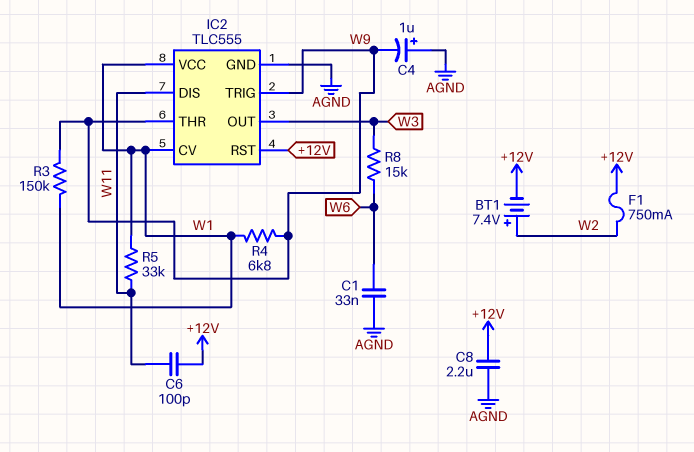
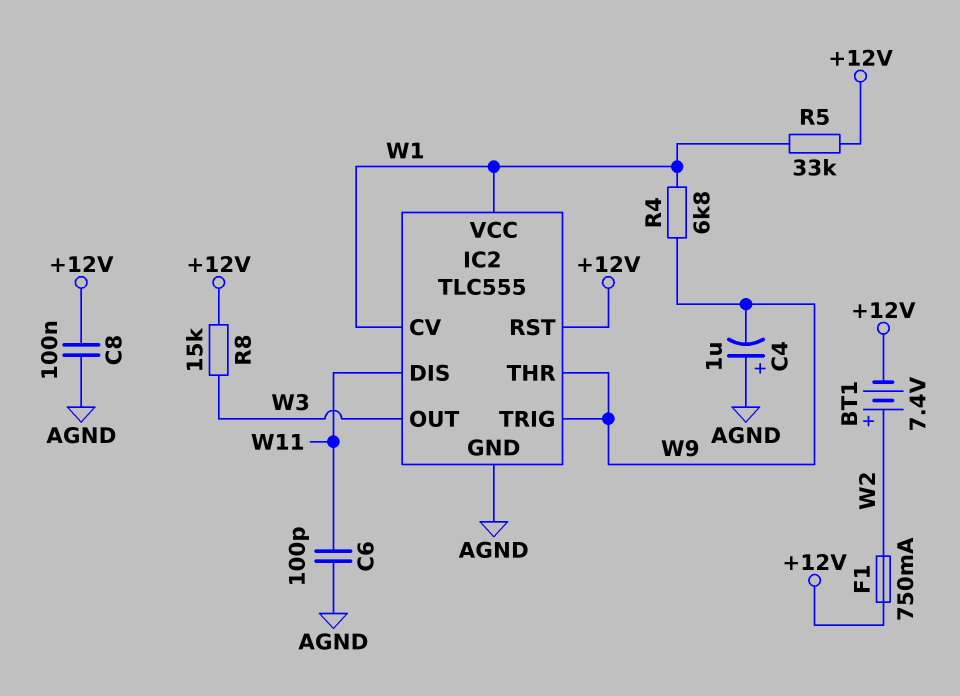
C1: 33nF (AGND, W6) -> none
C6: 100pF (+12V, W11) -> 100pF (AGND, W11)
C8: 2.2uF (+12V, AGND) -> 100nF (+12V, AGND)
R3: 150k (W1, W9) -> none
R5: 33k (W1, W11) -> 33k (+12V, W1)
R8: 15k (W3, W6) -> 15k (+12V, W3)

